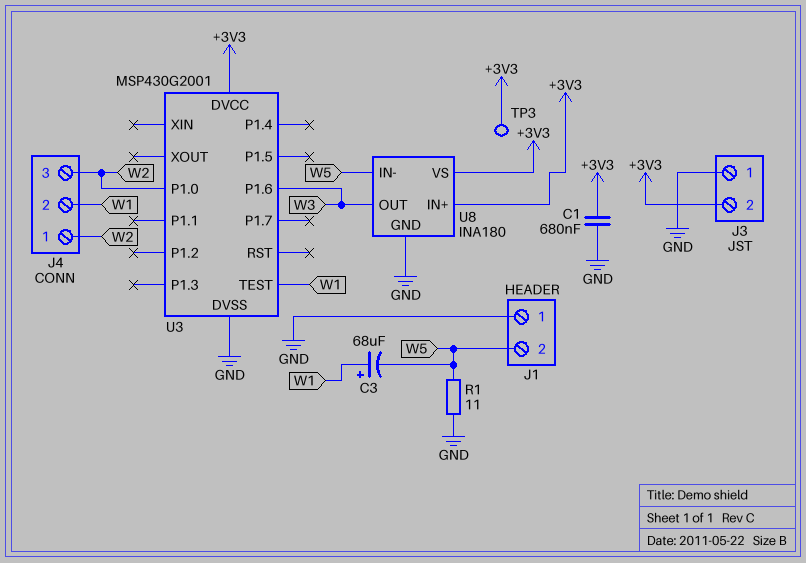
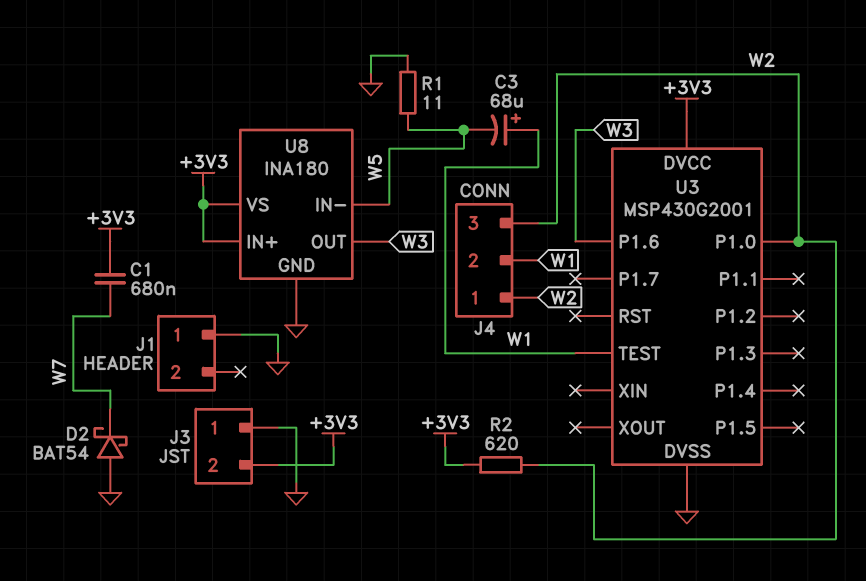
C1: 680nF (+3V3, GND) -> 680nF (+3V3, W7)
D2: none -> schottky BAT54 (A GND, K W7)
J1 pin 2: W5 -> none
R2: none -> 620 (+3V3, W2)
TP3: test point (+3V3) -> none

